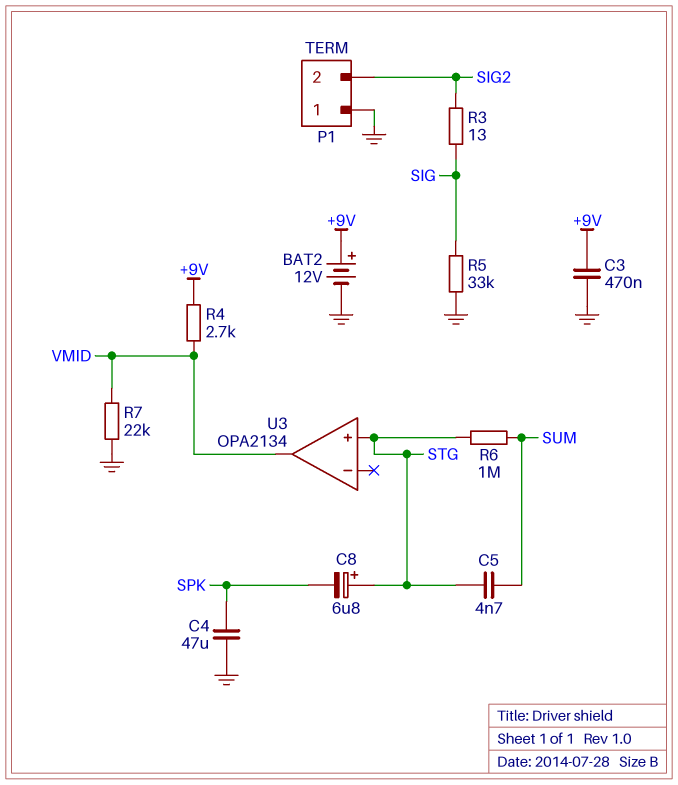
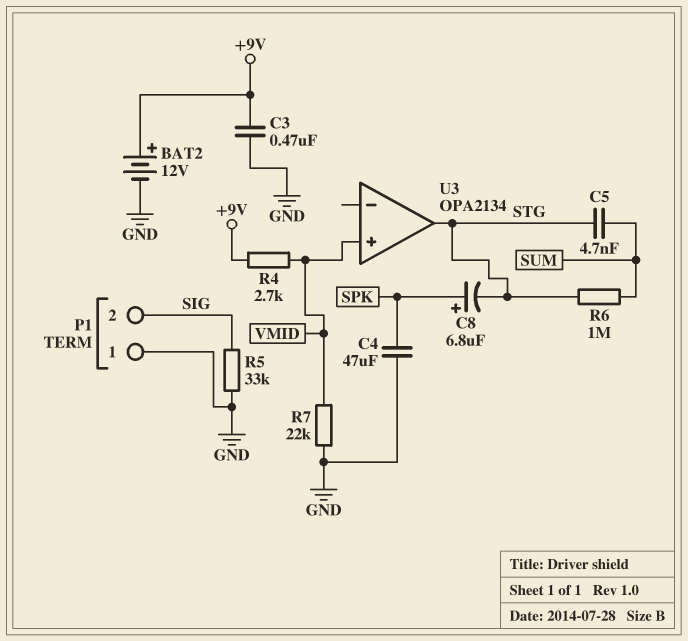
C8: 6.8uF (plus STG, minus SPK) -> 6.8uF (plus SPK, minus STG)
P1 pin 2: SIG2 -> SIG
R3: 13 (SIG, SIG2) -> none
U3 pin in+: STG -> VMID
U3 pin out: VMID -> STG

